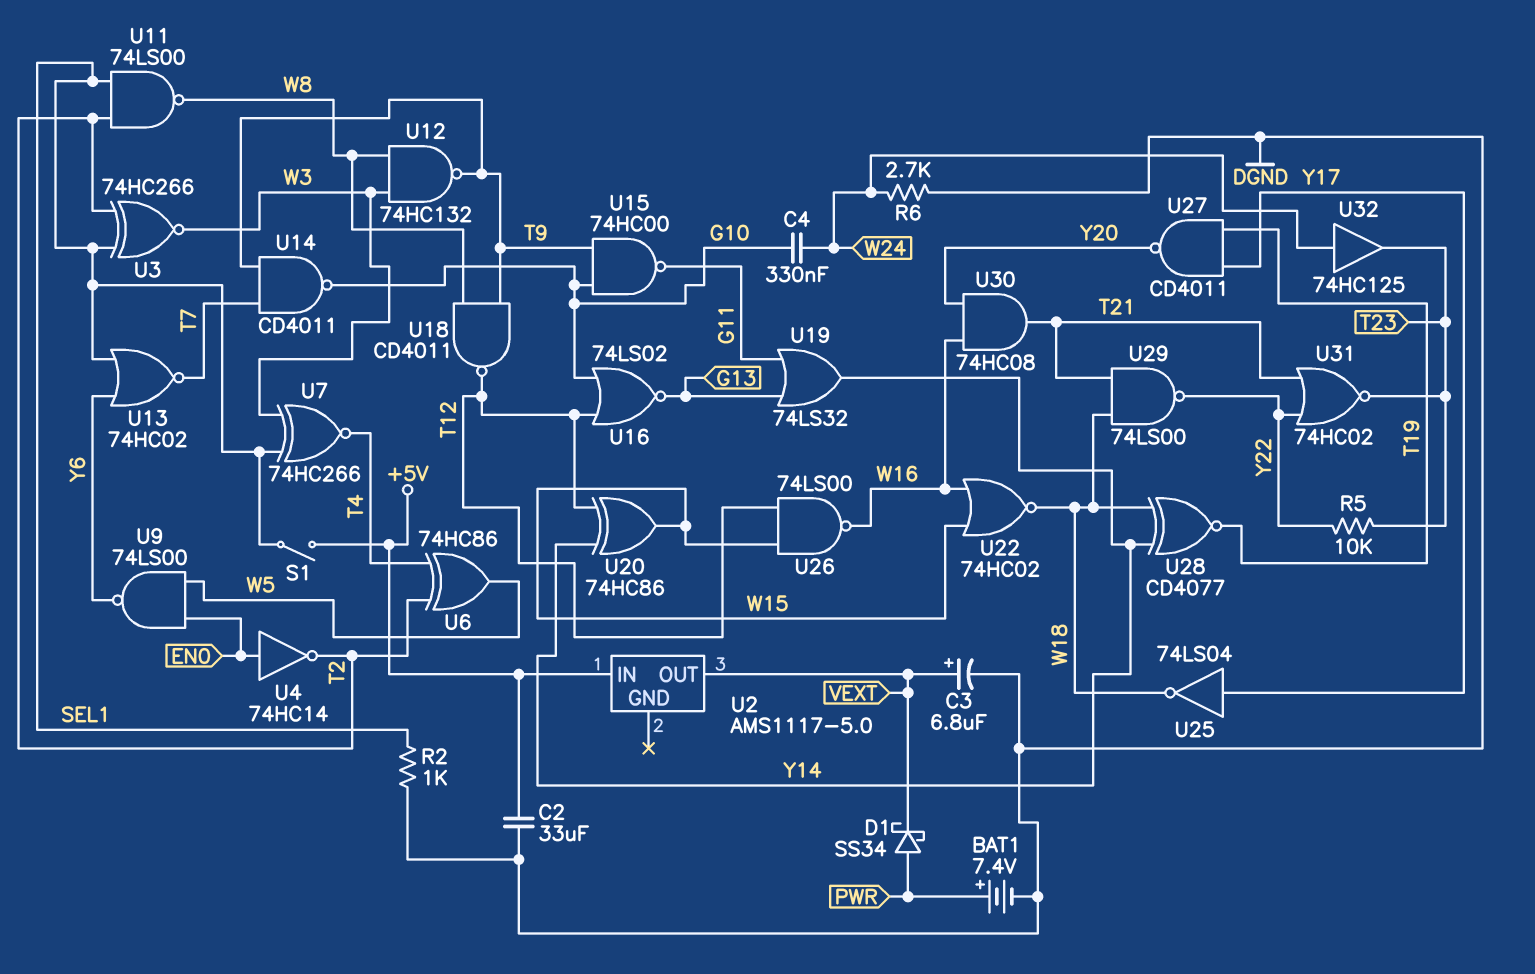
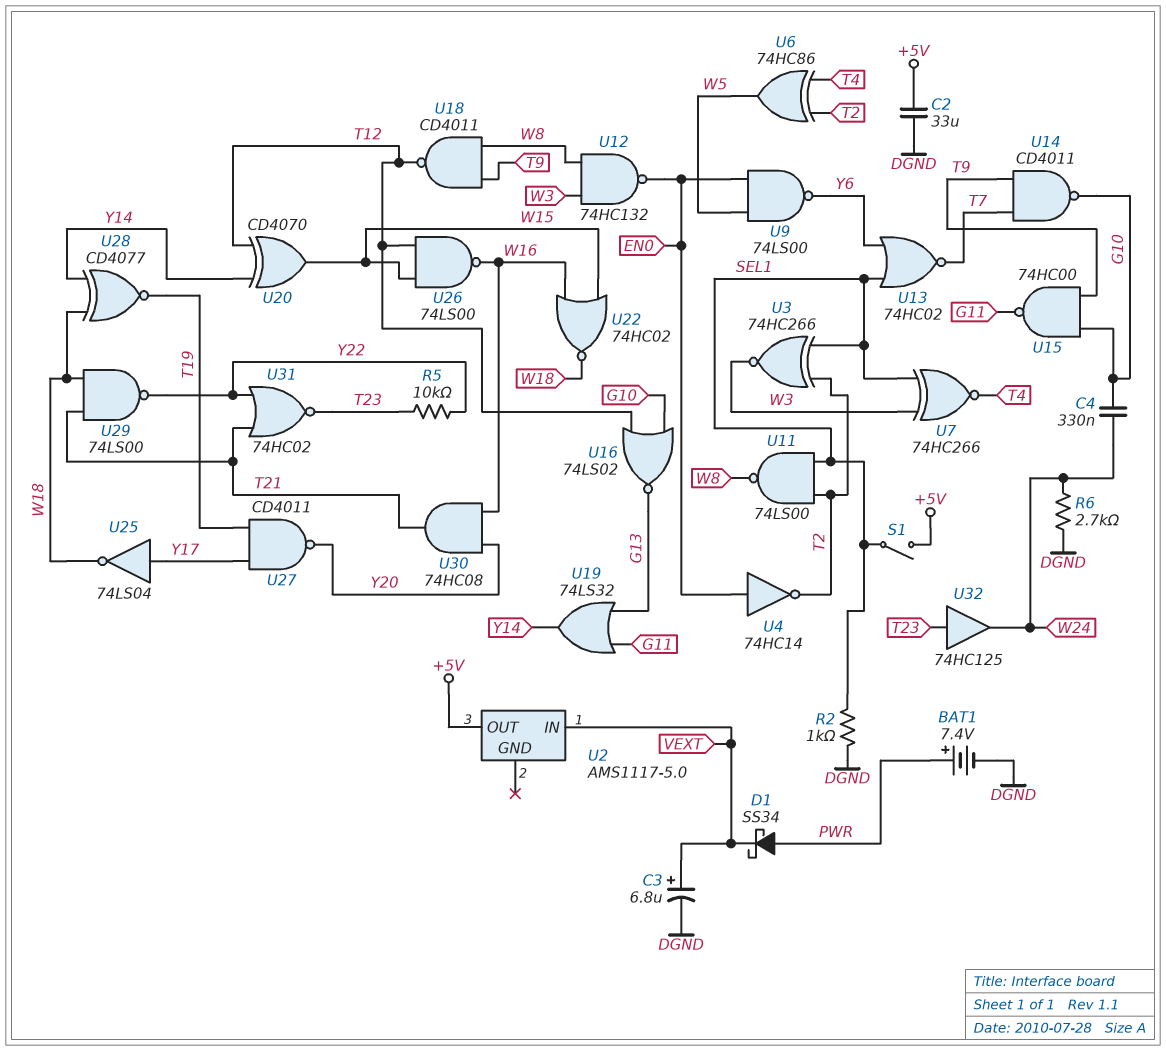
U2 pin IN: +5V -> VEXT
U2 pin OUT: VEXT -> +5V
U12: NAND 74HC132 (in W3, in W8, out T9) -> NAND 74HC132 (in W3, in W8, out EN0)
U20: XOR 74HC86 (in T12, in Y14, out W15) -> XOR CD4070 (in T12, in Y14, out W15)
U32: buffer 74HC125 (in W24, out T23) -> buffer 74HC125 (in T23, out W24)

